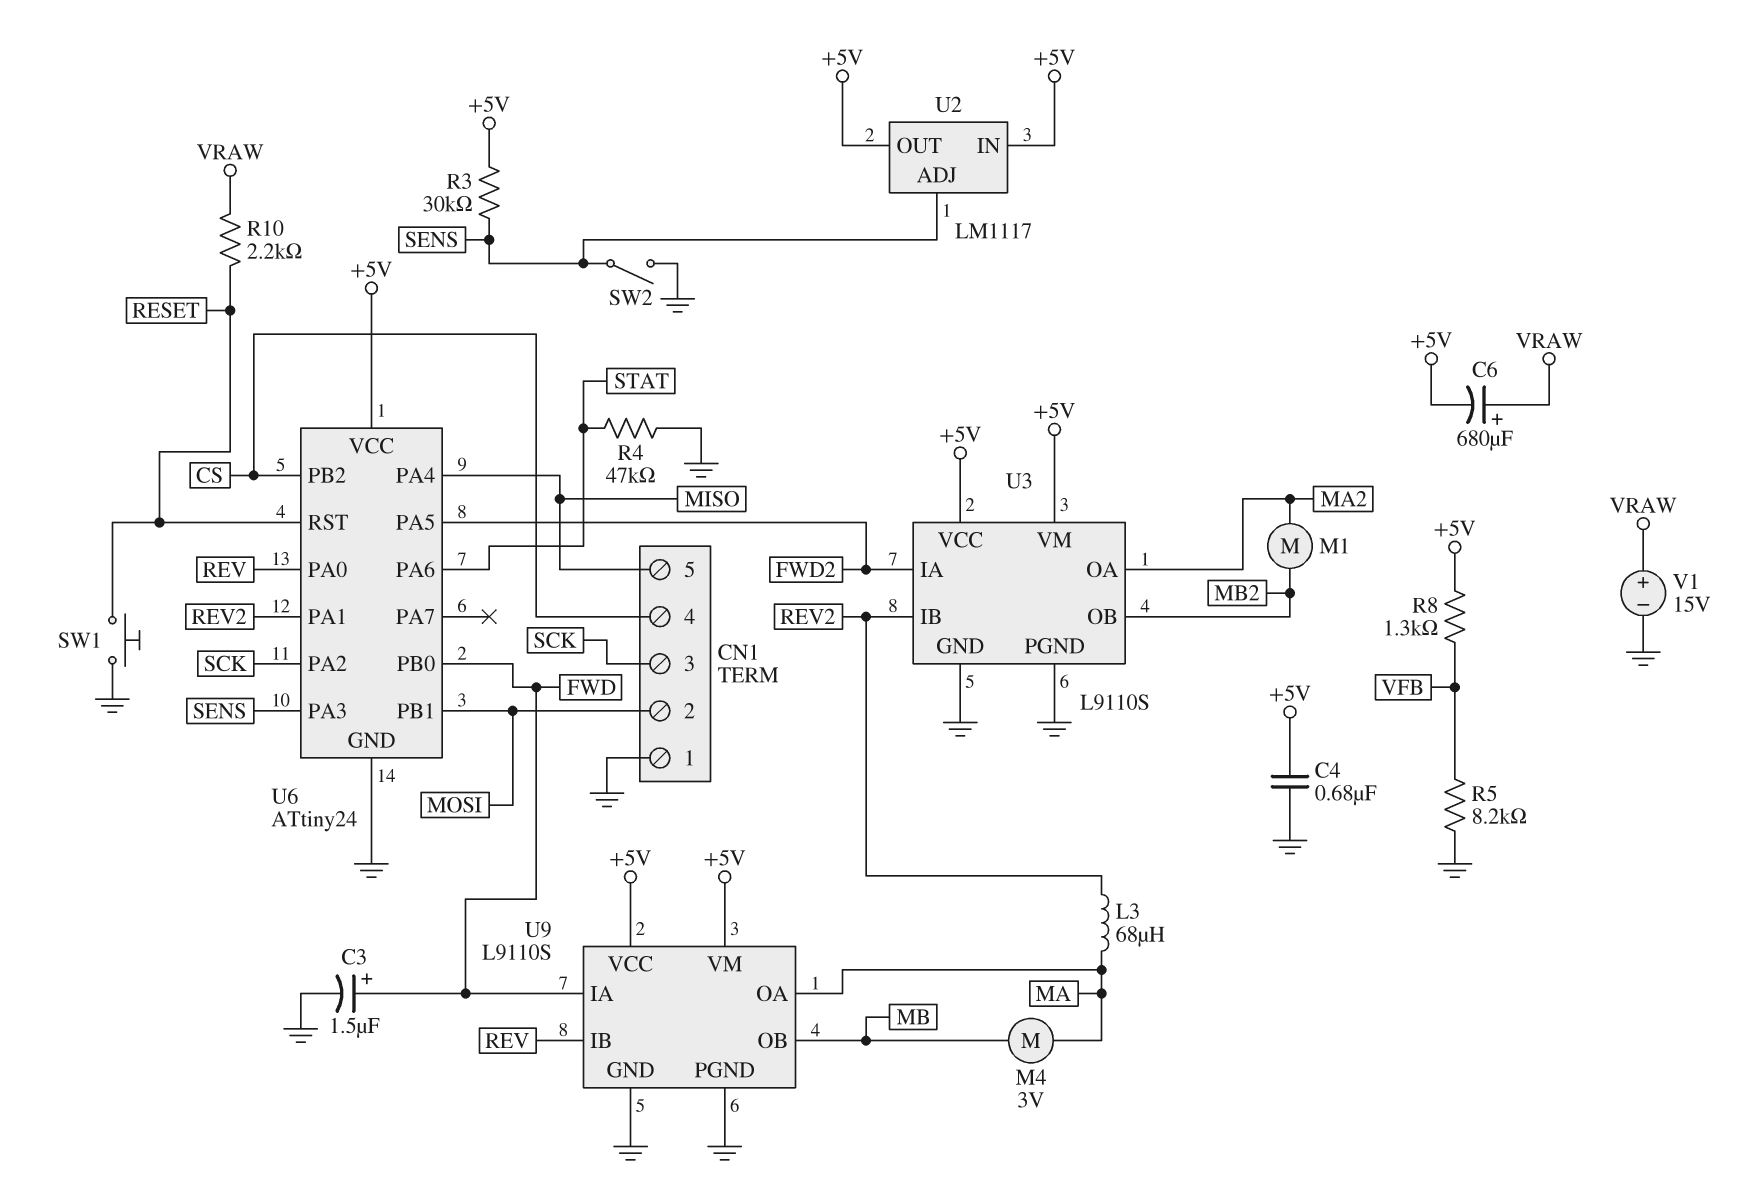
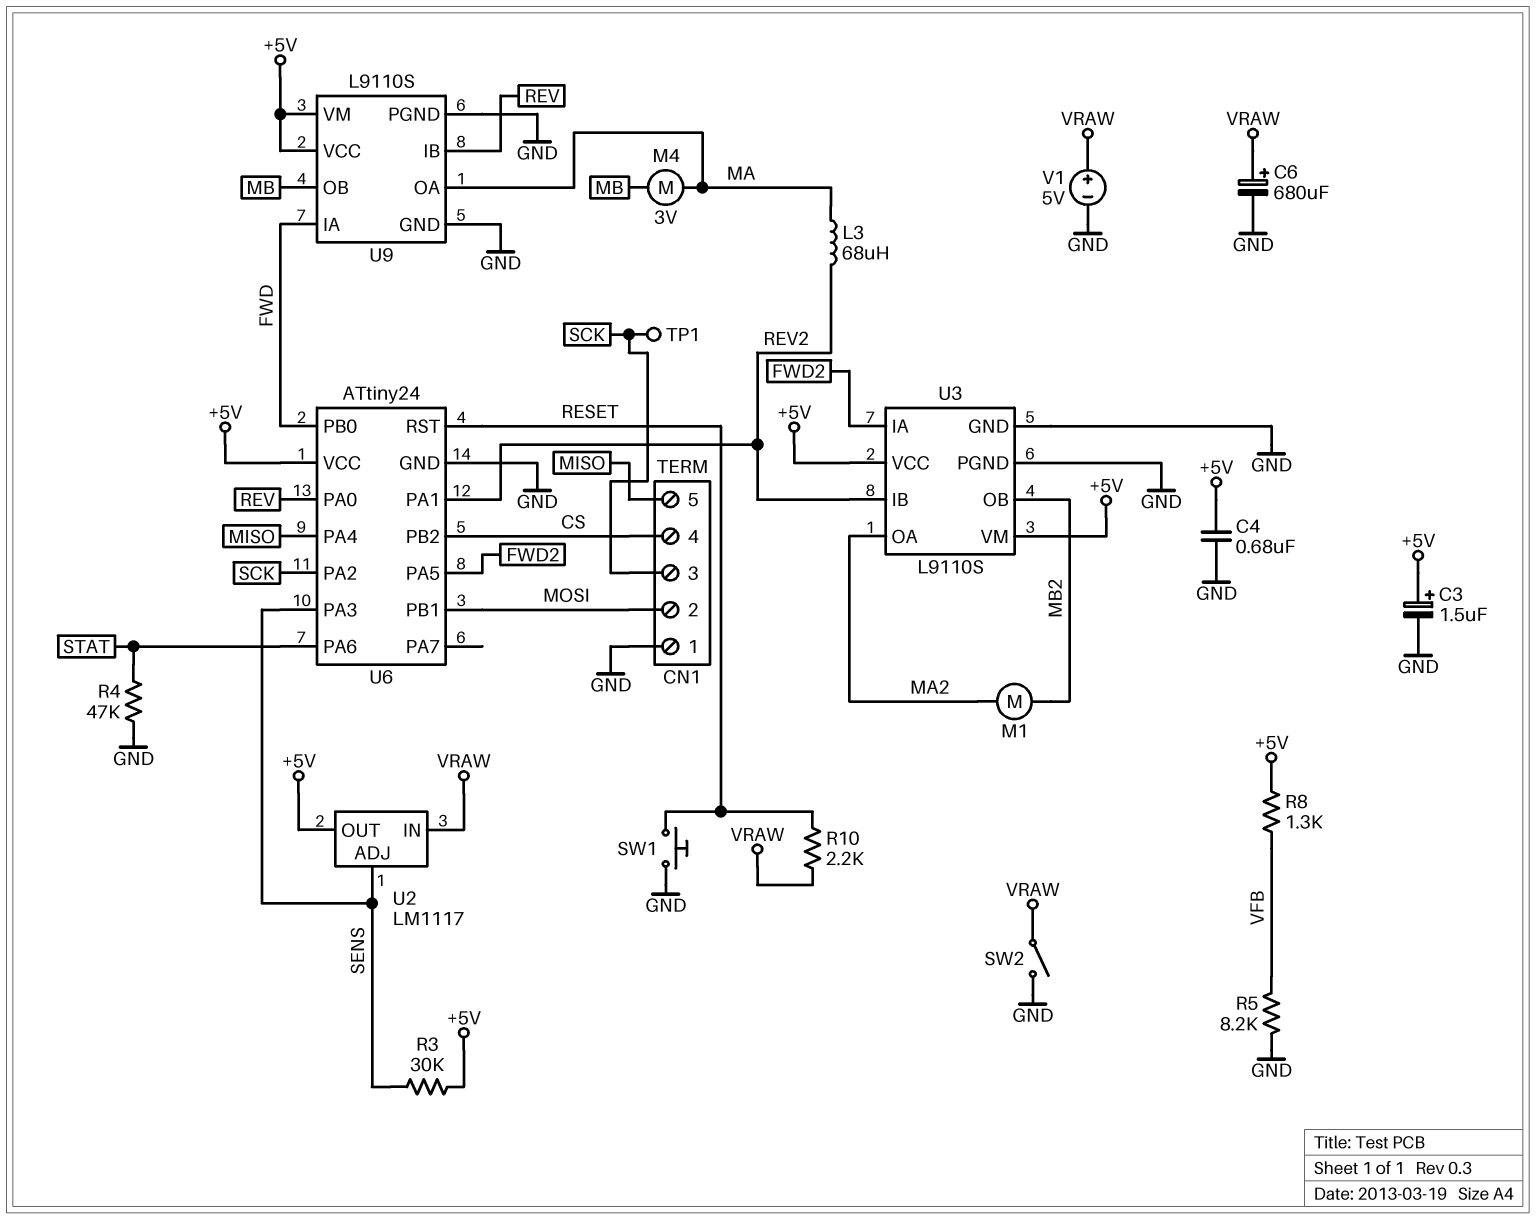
C3: 1.5uF (plus FWD, minus GND) -> 1.5uF (plus +5V, minus GND)
C6: 680uF (plus VRAW, minus +5V) -> 680uF (plus VRAW, minus GND)
SW2: switch (GND, SENS) -> switch (GND, VRAW)
TP1: none -> test point (SCK)
U2 pin IN: +5V -> VRAW
V1: 15V (plus VRAW, minus GND) -> 5V (plus VRAW, minus GND)

